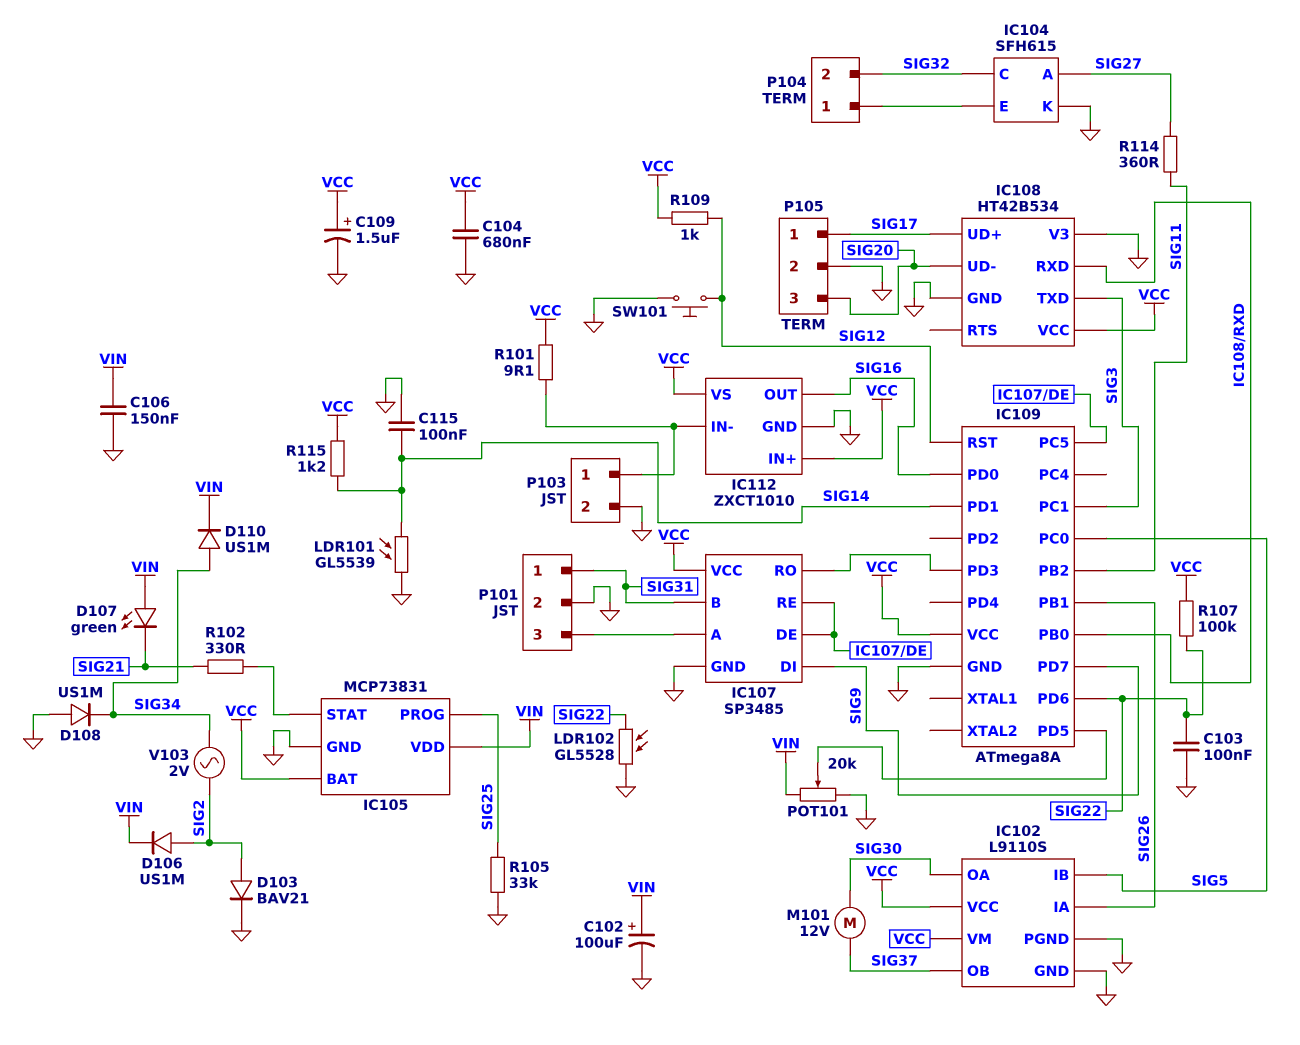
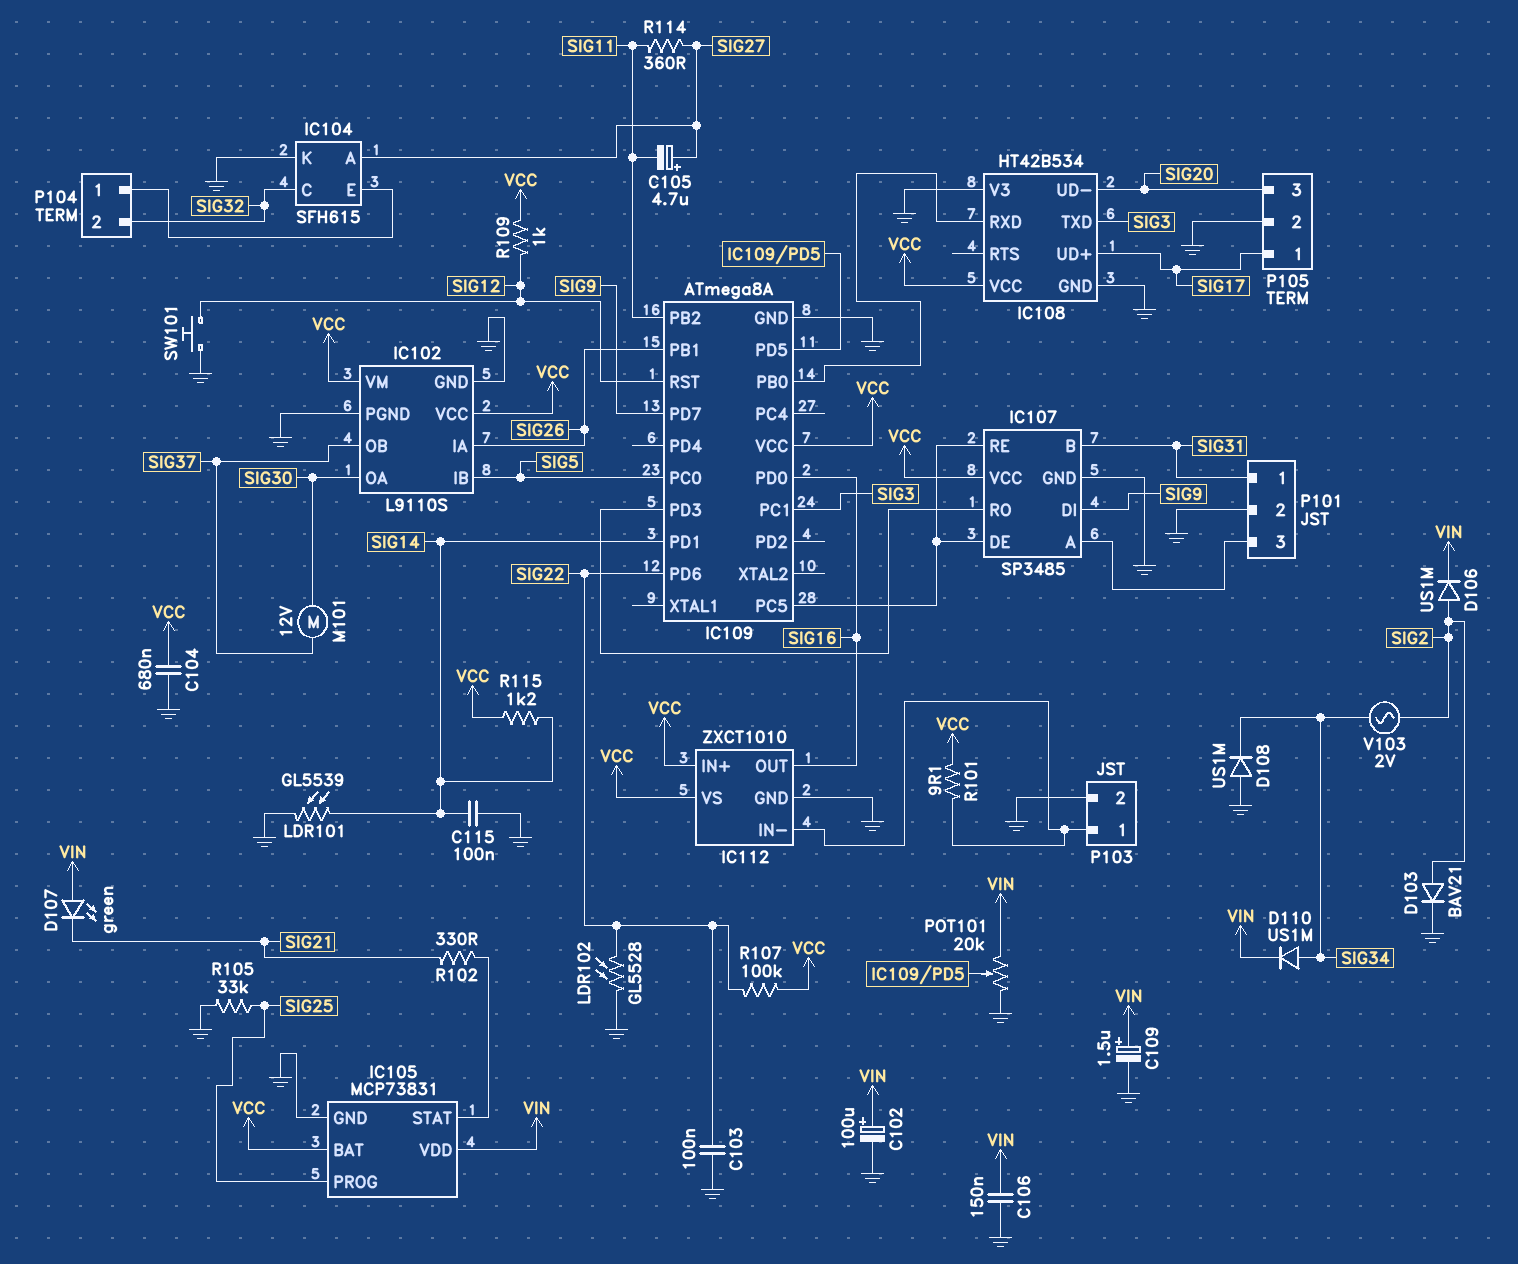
C105: none -> 4.7uF (plus SIG27, minus SIG11)
C109: 1.5uF (plus VCC, minus GND) -> 1.5uF (plus VIN, minus GND)

